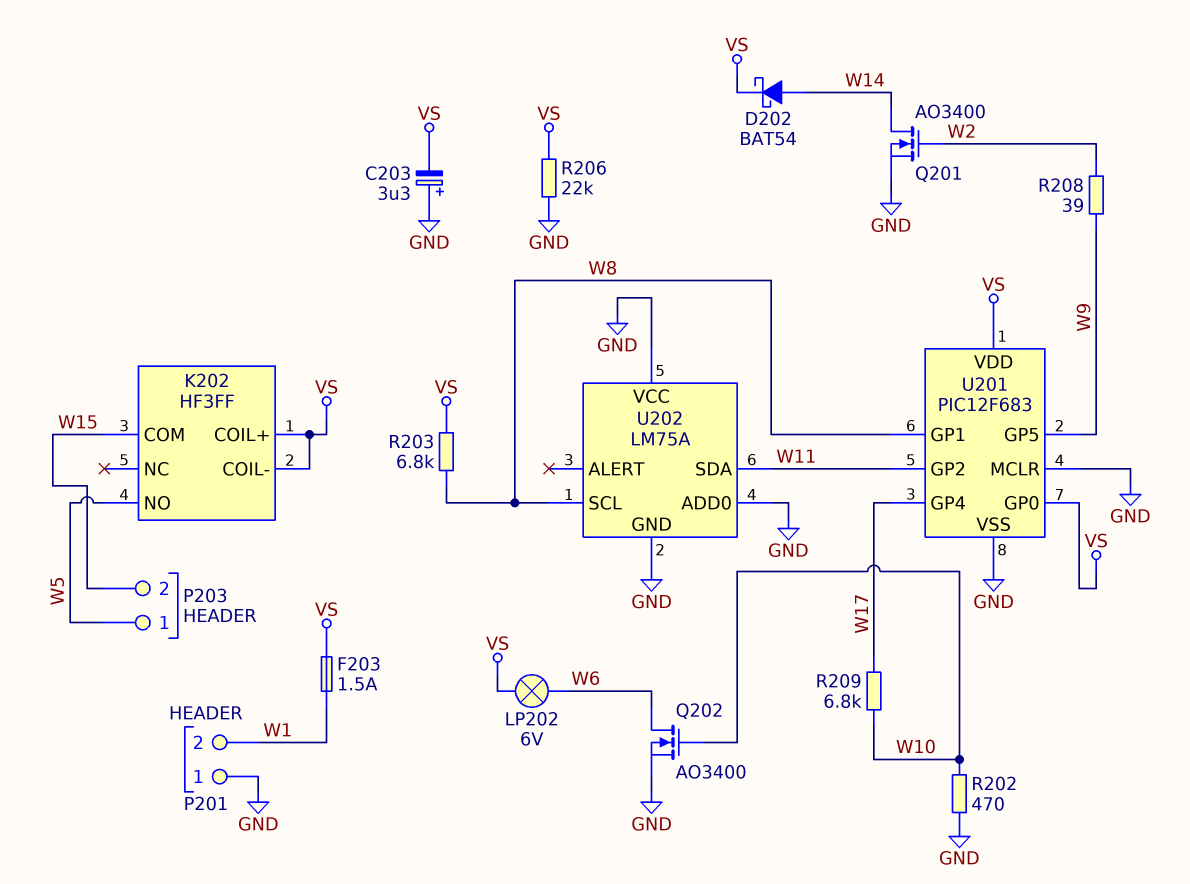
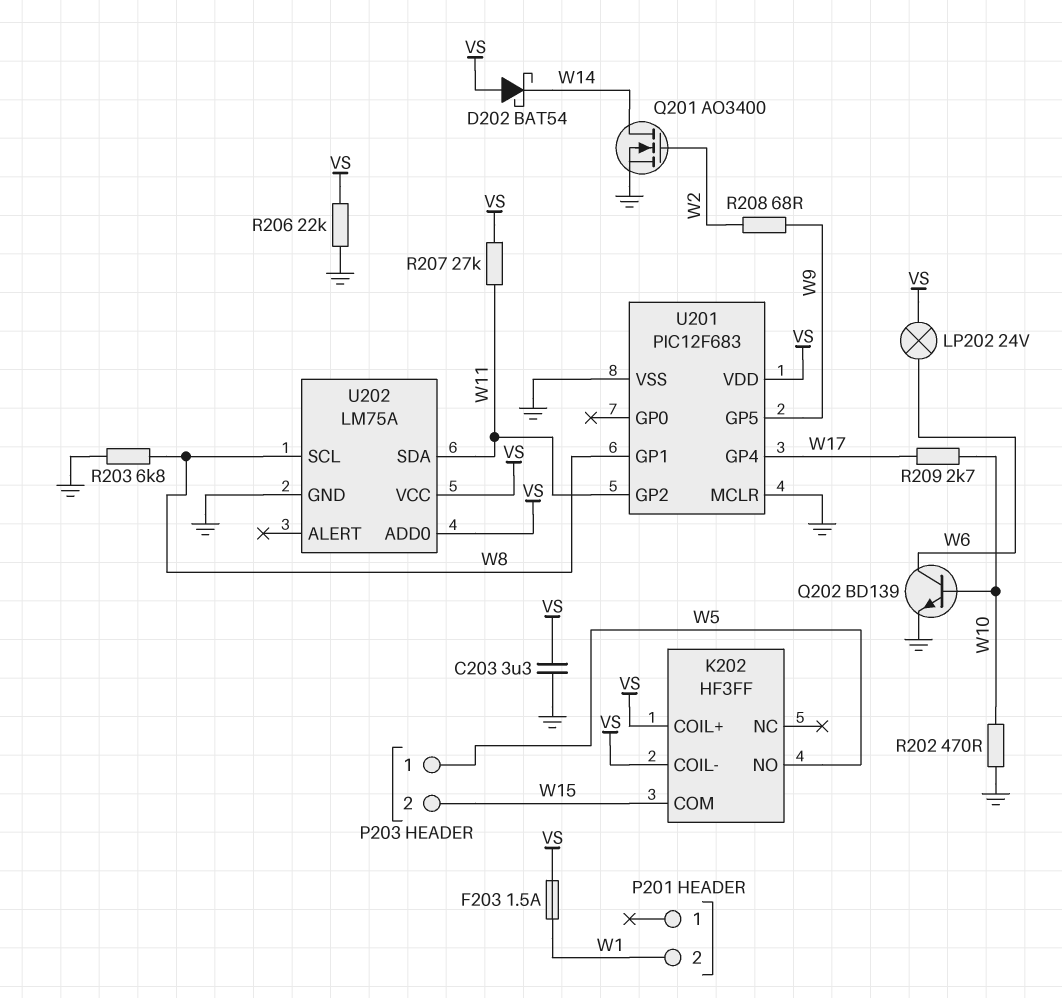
C203: 3.3uF (plus GND, minus VS) -> 3.3uF (GND, VS)
D202: schottky BAT54 (A W14, K VS) -> schottky BAT54 (A VS, K W14)
LP202: lamp 6V (VS, W6) -> lamp 24V (VS, W6)
P201 pin 1: GND -> none
Q202: NMOS AO3400 (G W10, D W6, S GND) -> NPN BD139 (B W10, C W6, E GND)
R203: 6.8k (VS, W8) -> 6.8k (GND, W8)
R207: none -> 27k (VS, W11)
R208: 39 (W2, W9) -> 68 (W2, W9)
R209: 6.8k (W10, W17) -> 2.7k (W10, W17)
U201 pin GP0: VS -> none
U202 pin ADD0: GND -> VS
U202 pin VCC: GND -> VS

